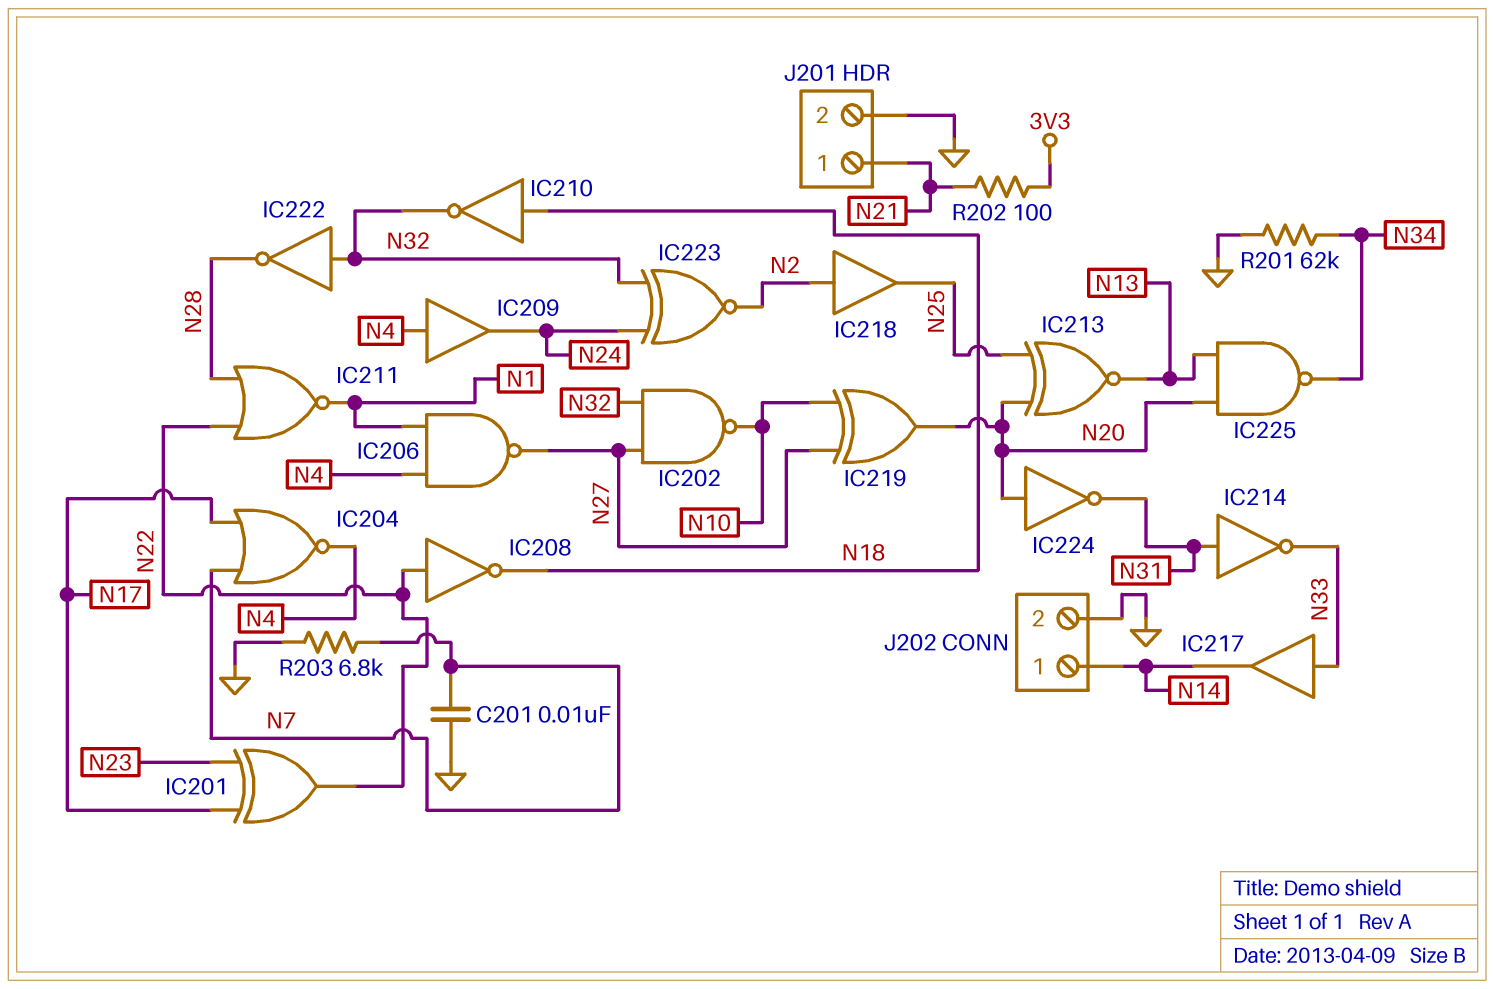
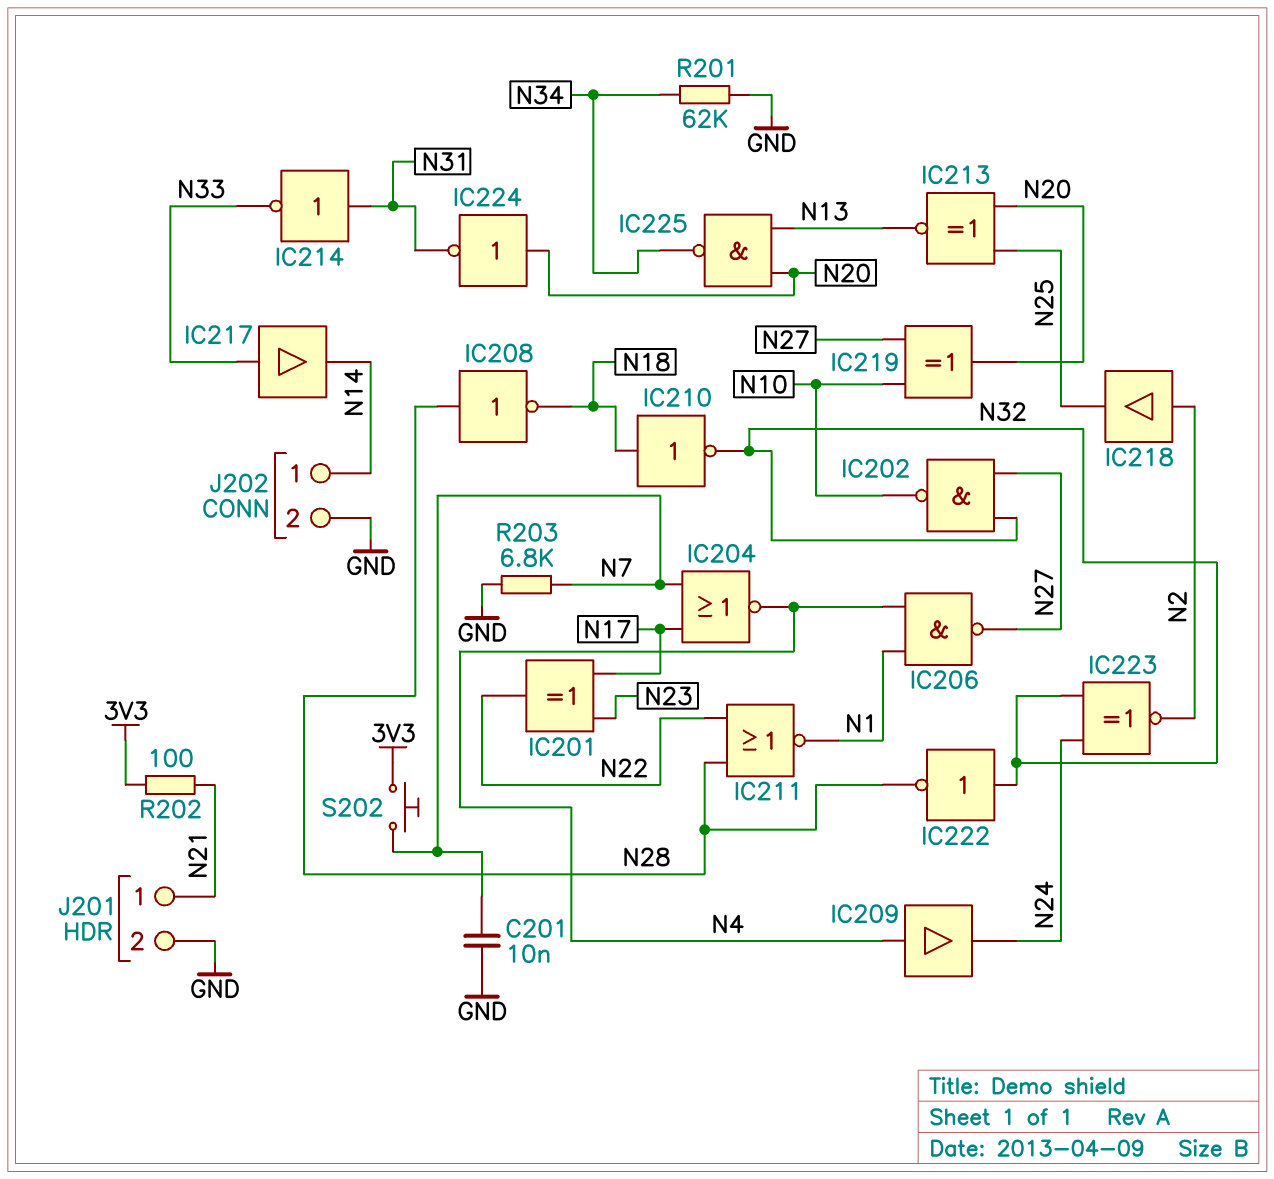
IC208: NOT (in N22, out N18) -> NOT (in N28, out N18)
S202: none -> button (3V3, N7)

